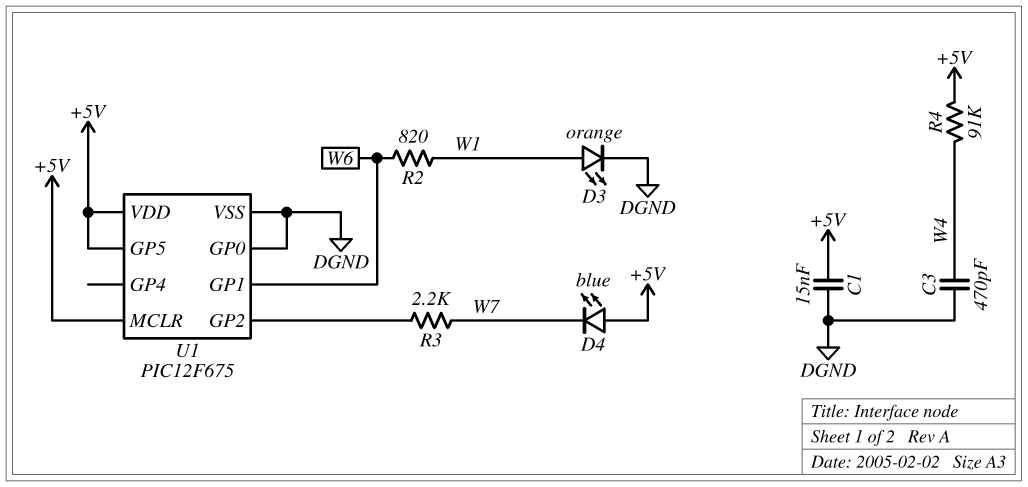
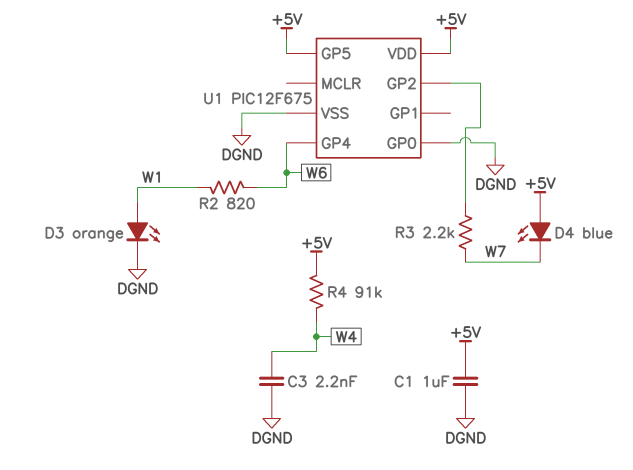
C1: 15nF (+5V, DGND) -> 1uF (+5V, DGND)
C3: 470pF (DGND, W4) -> 2.2nF (DGND, W4)
U1 pin GP1: W6 -> none
U1 pin GP4: none -> W6
U1 pin MCLR: +5V -> none

